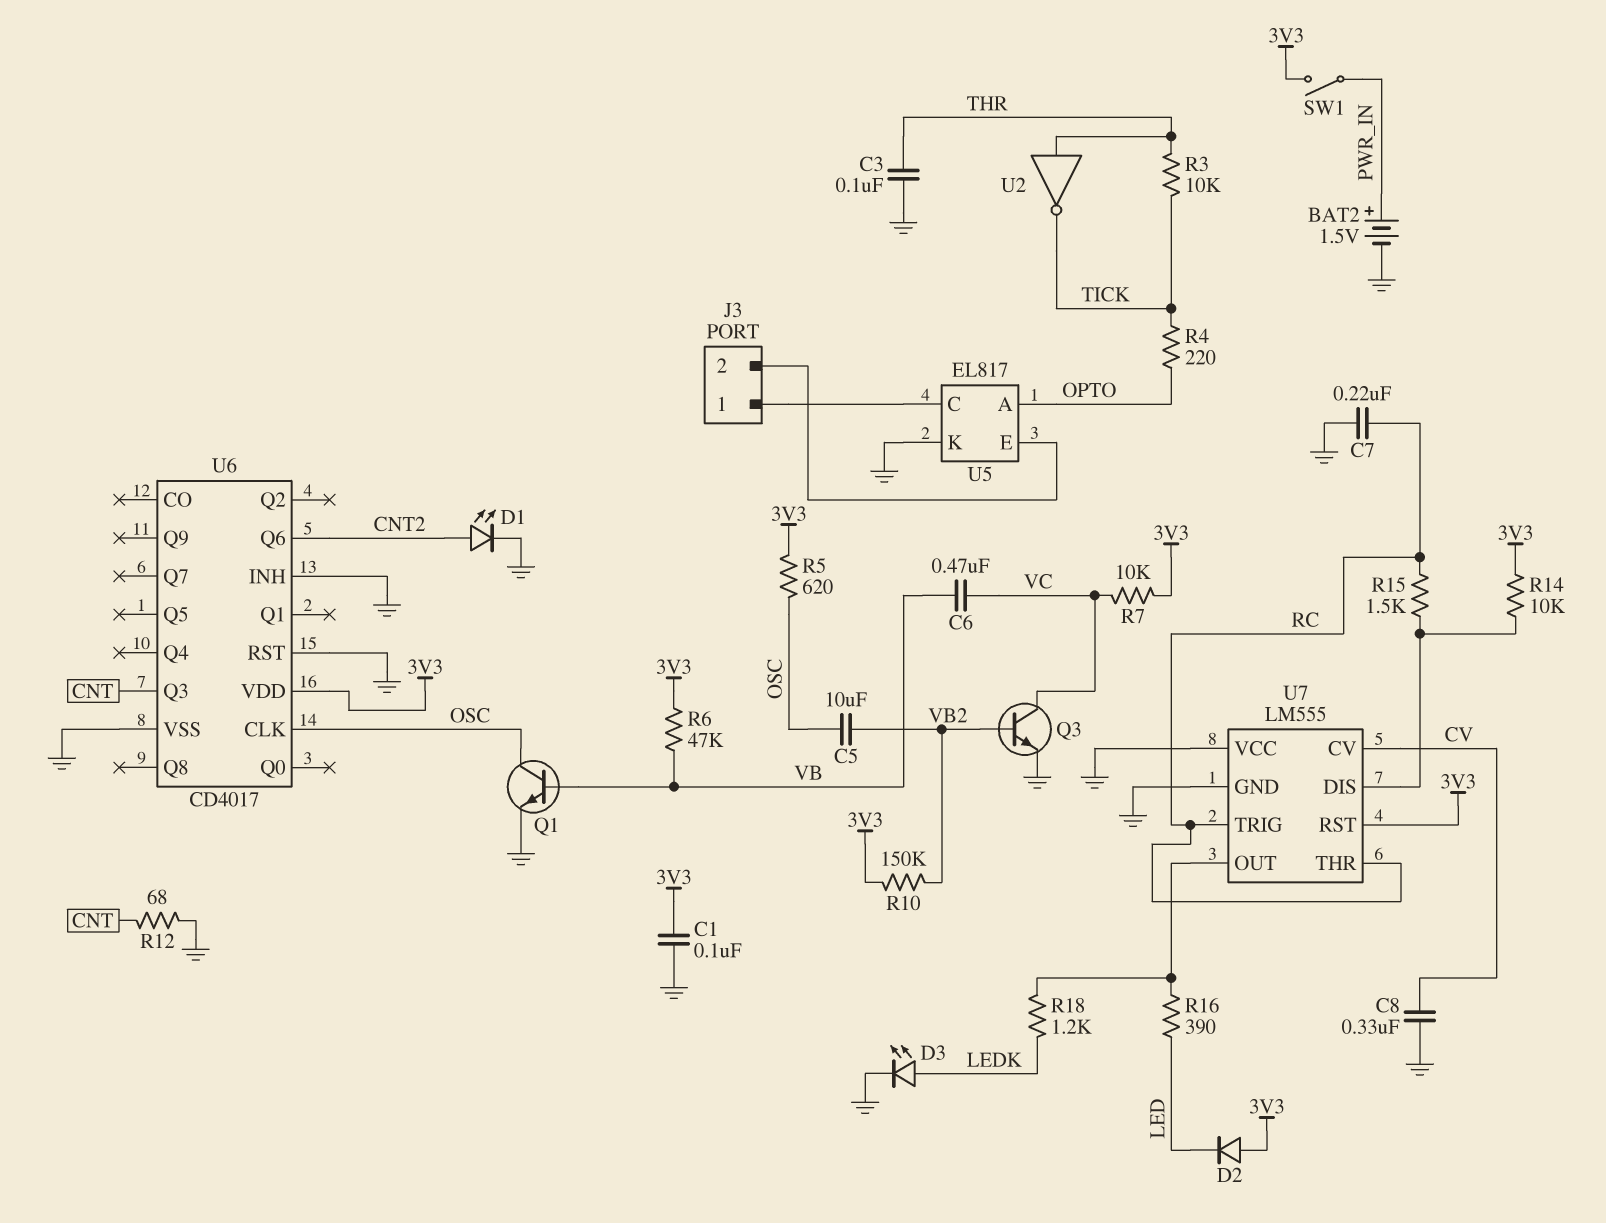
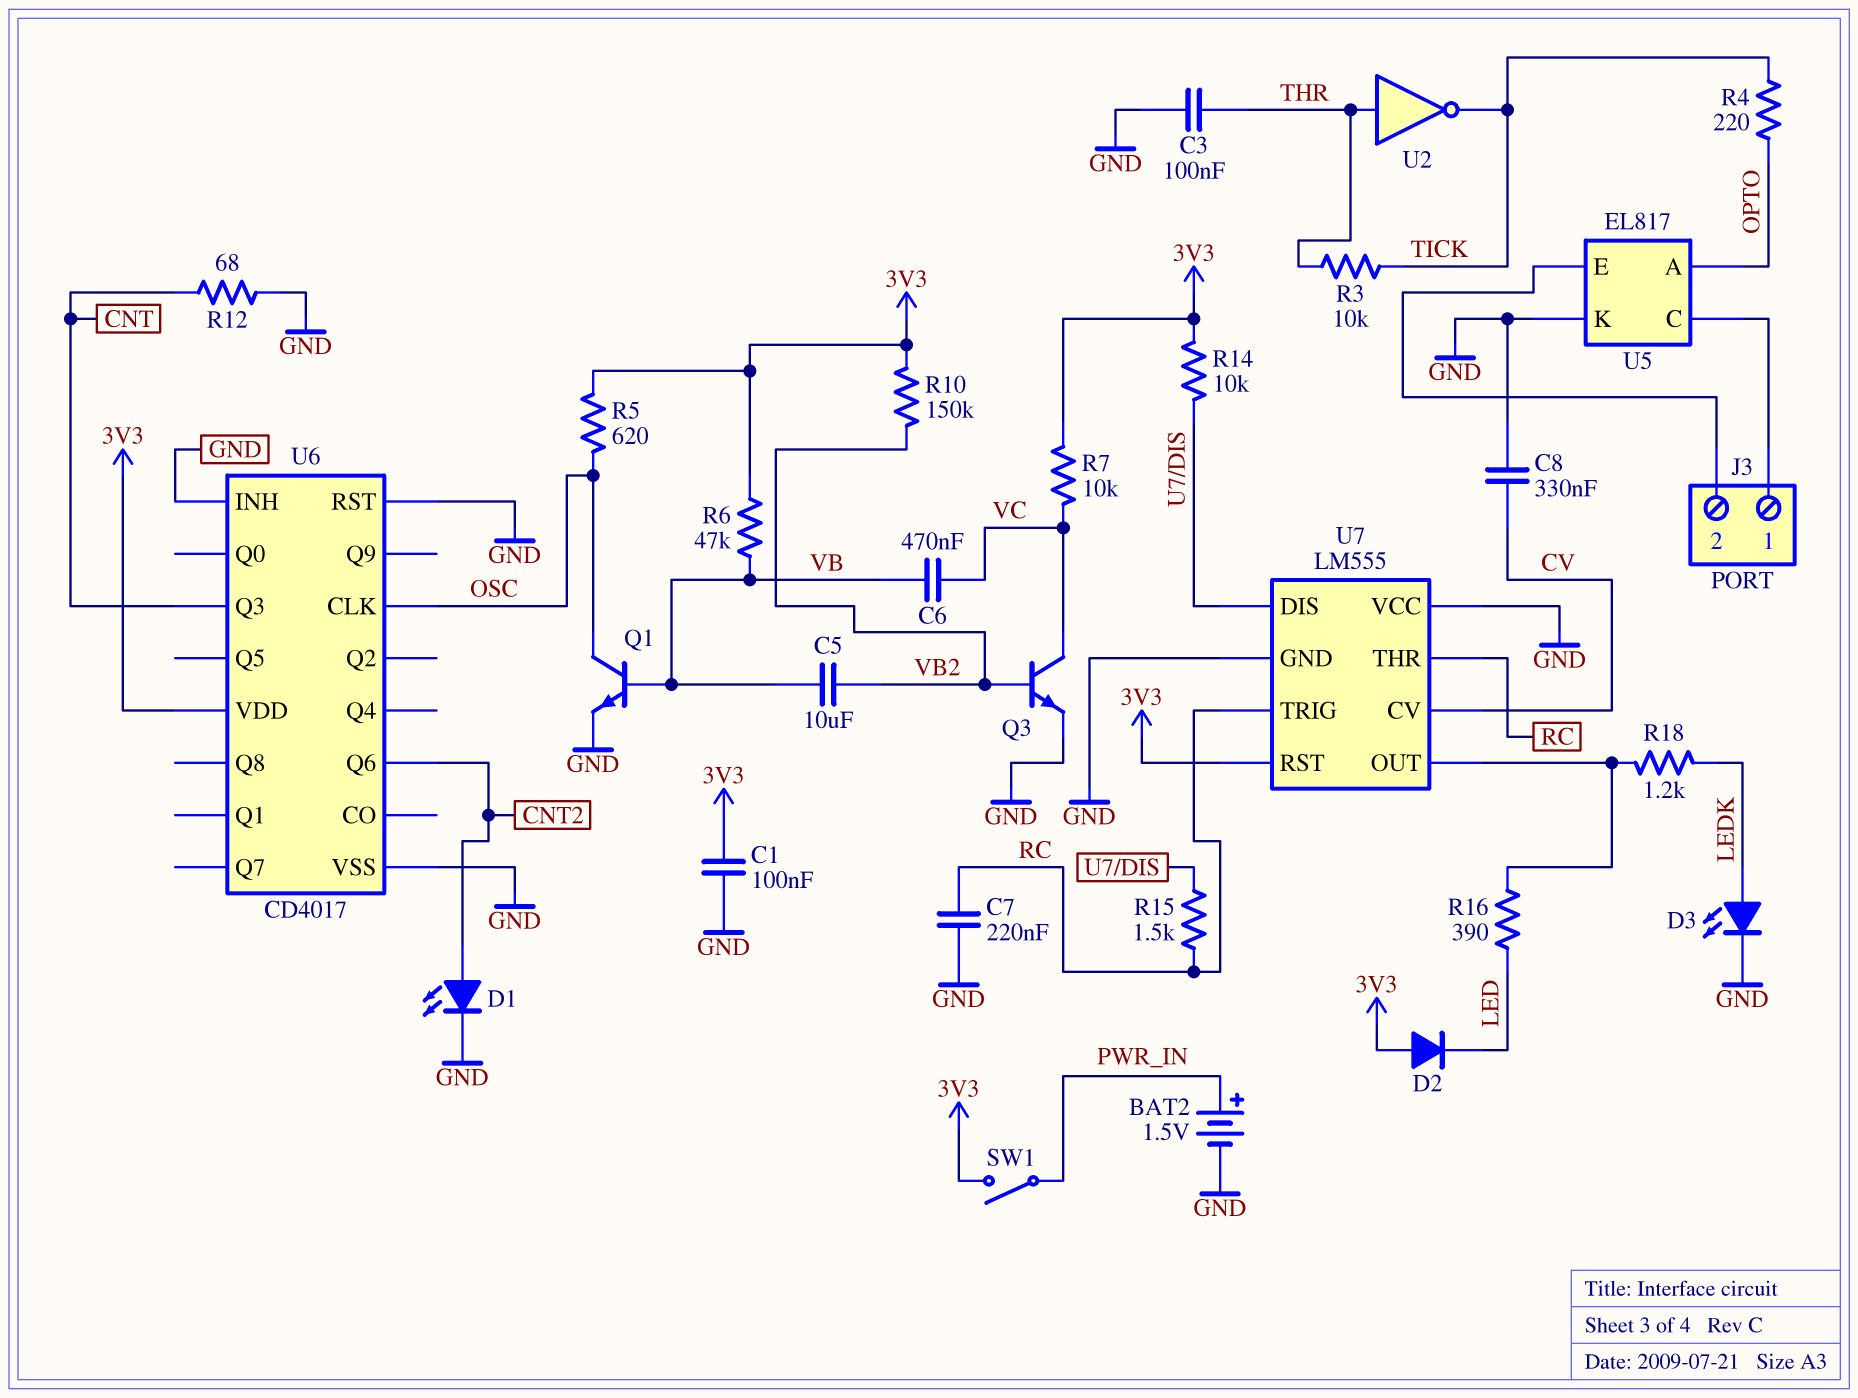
C5: 10uF (OSC, VB2) -> 10uF (VB, VB2)

